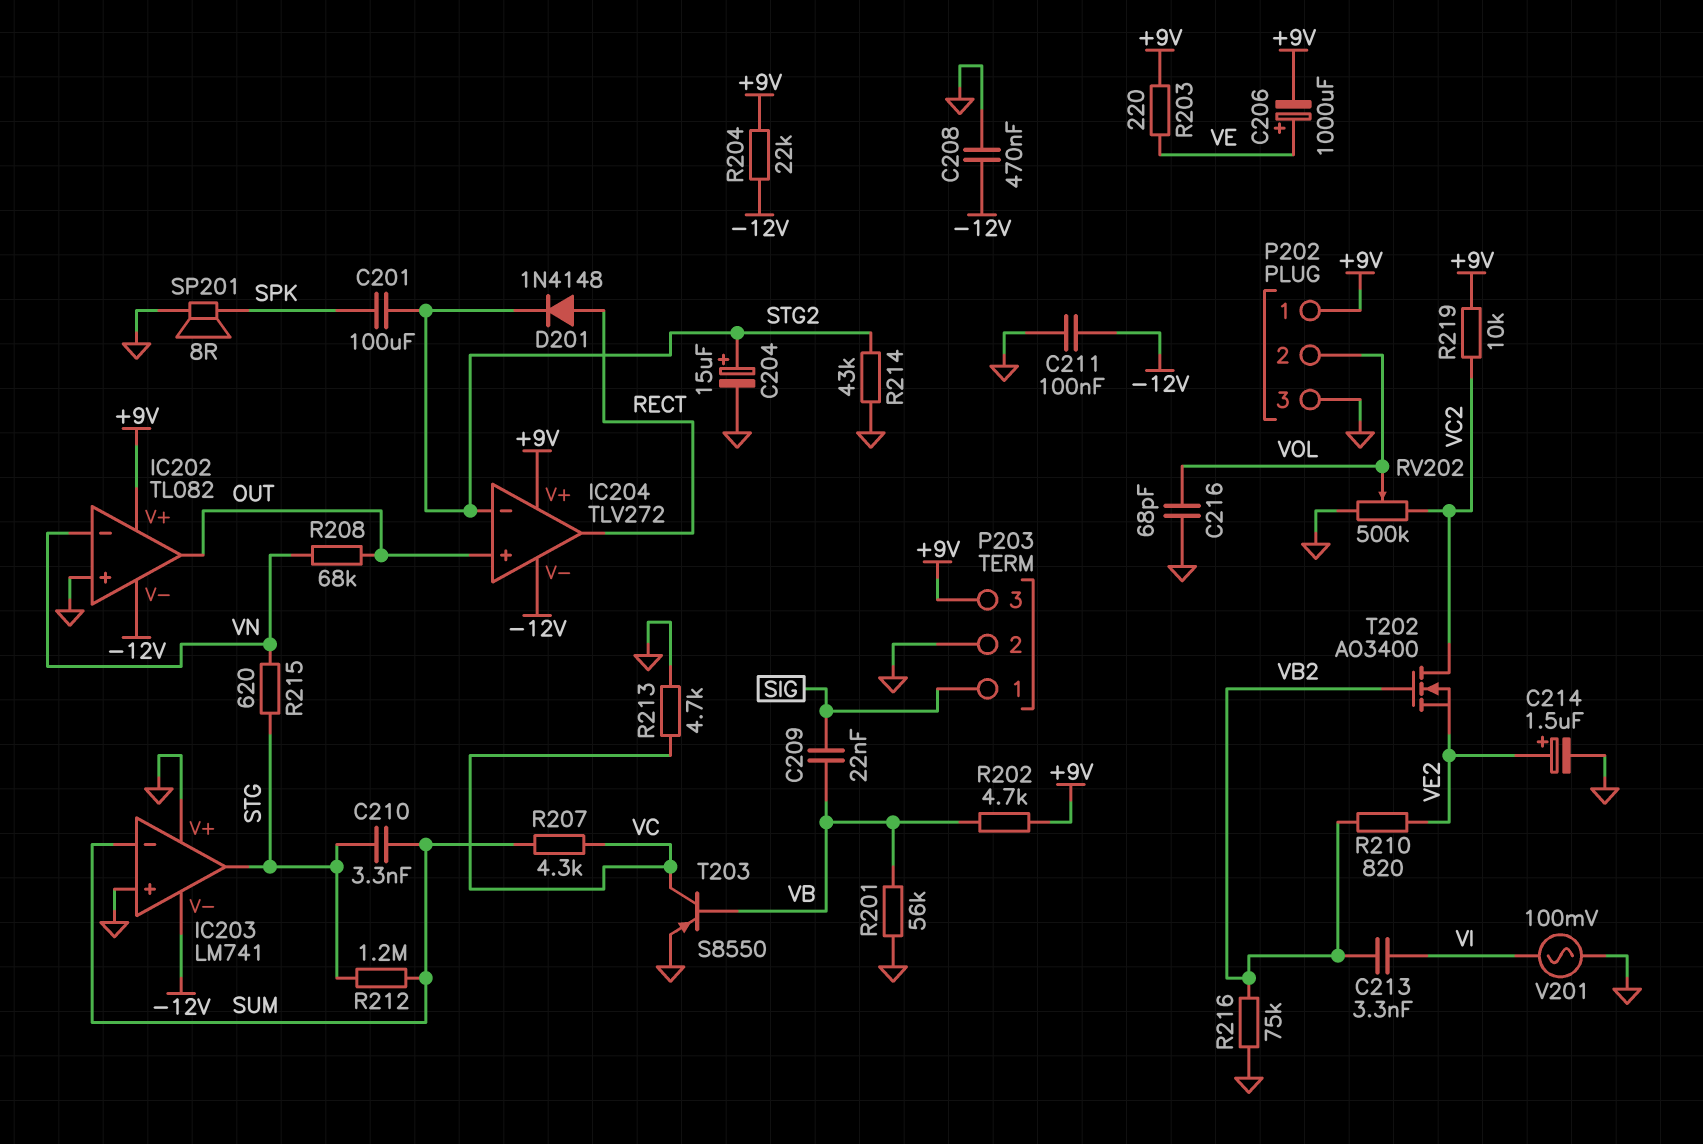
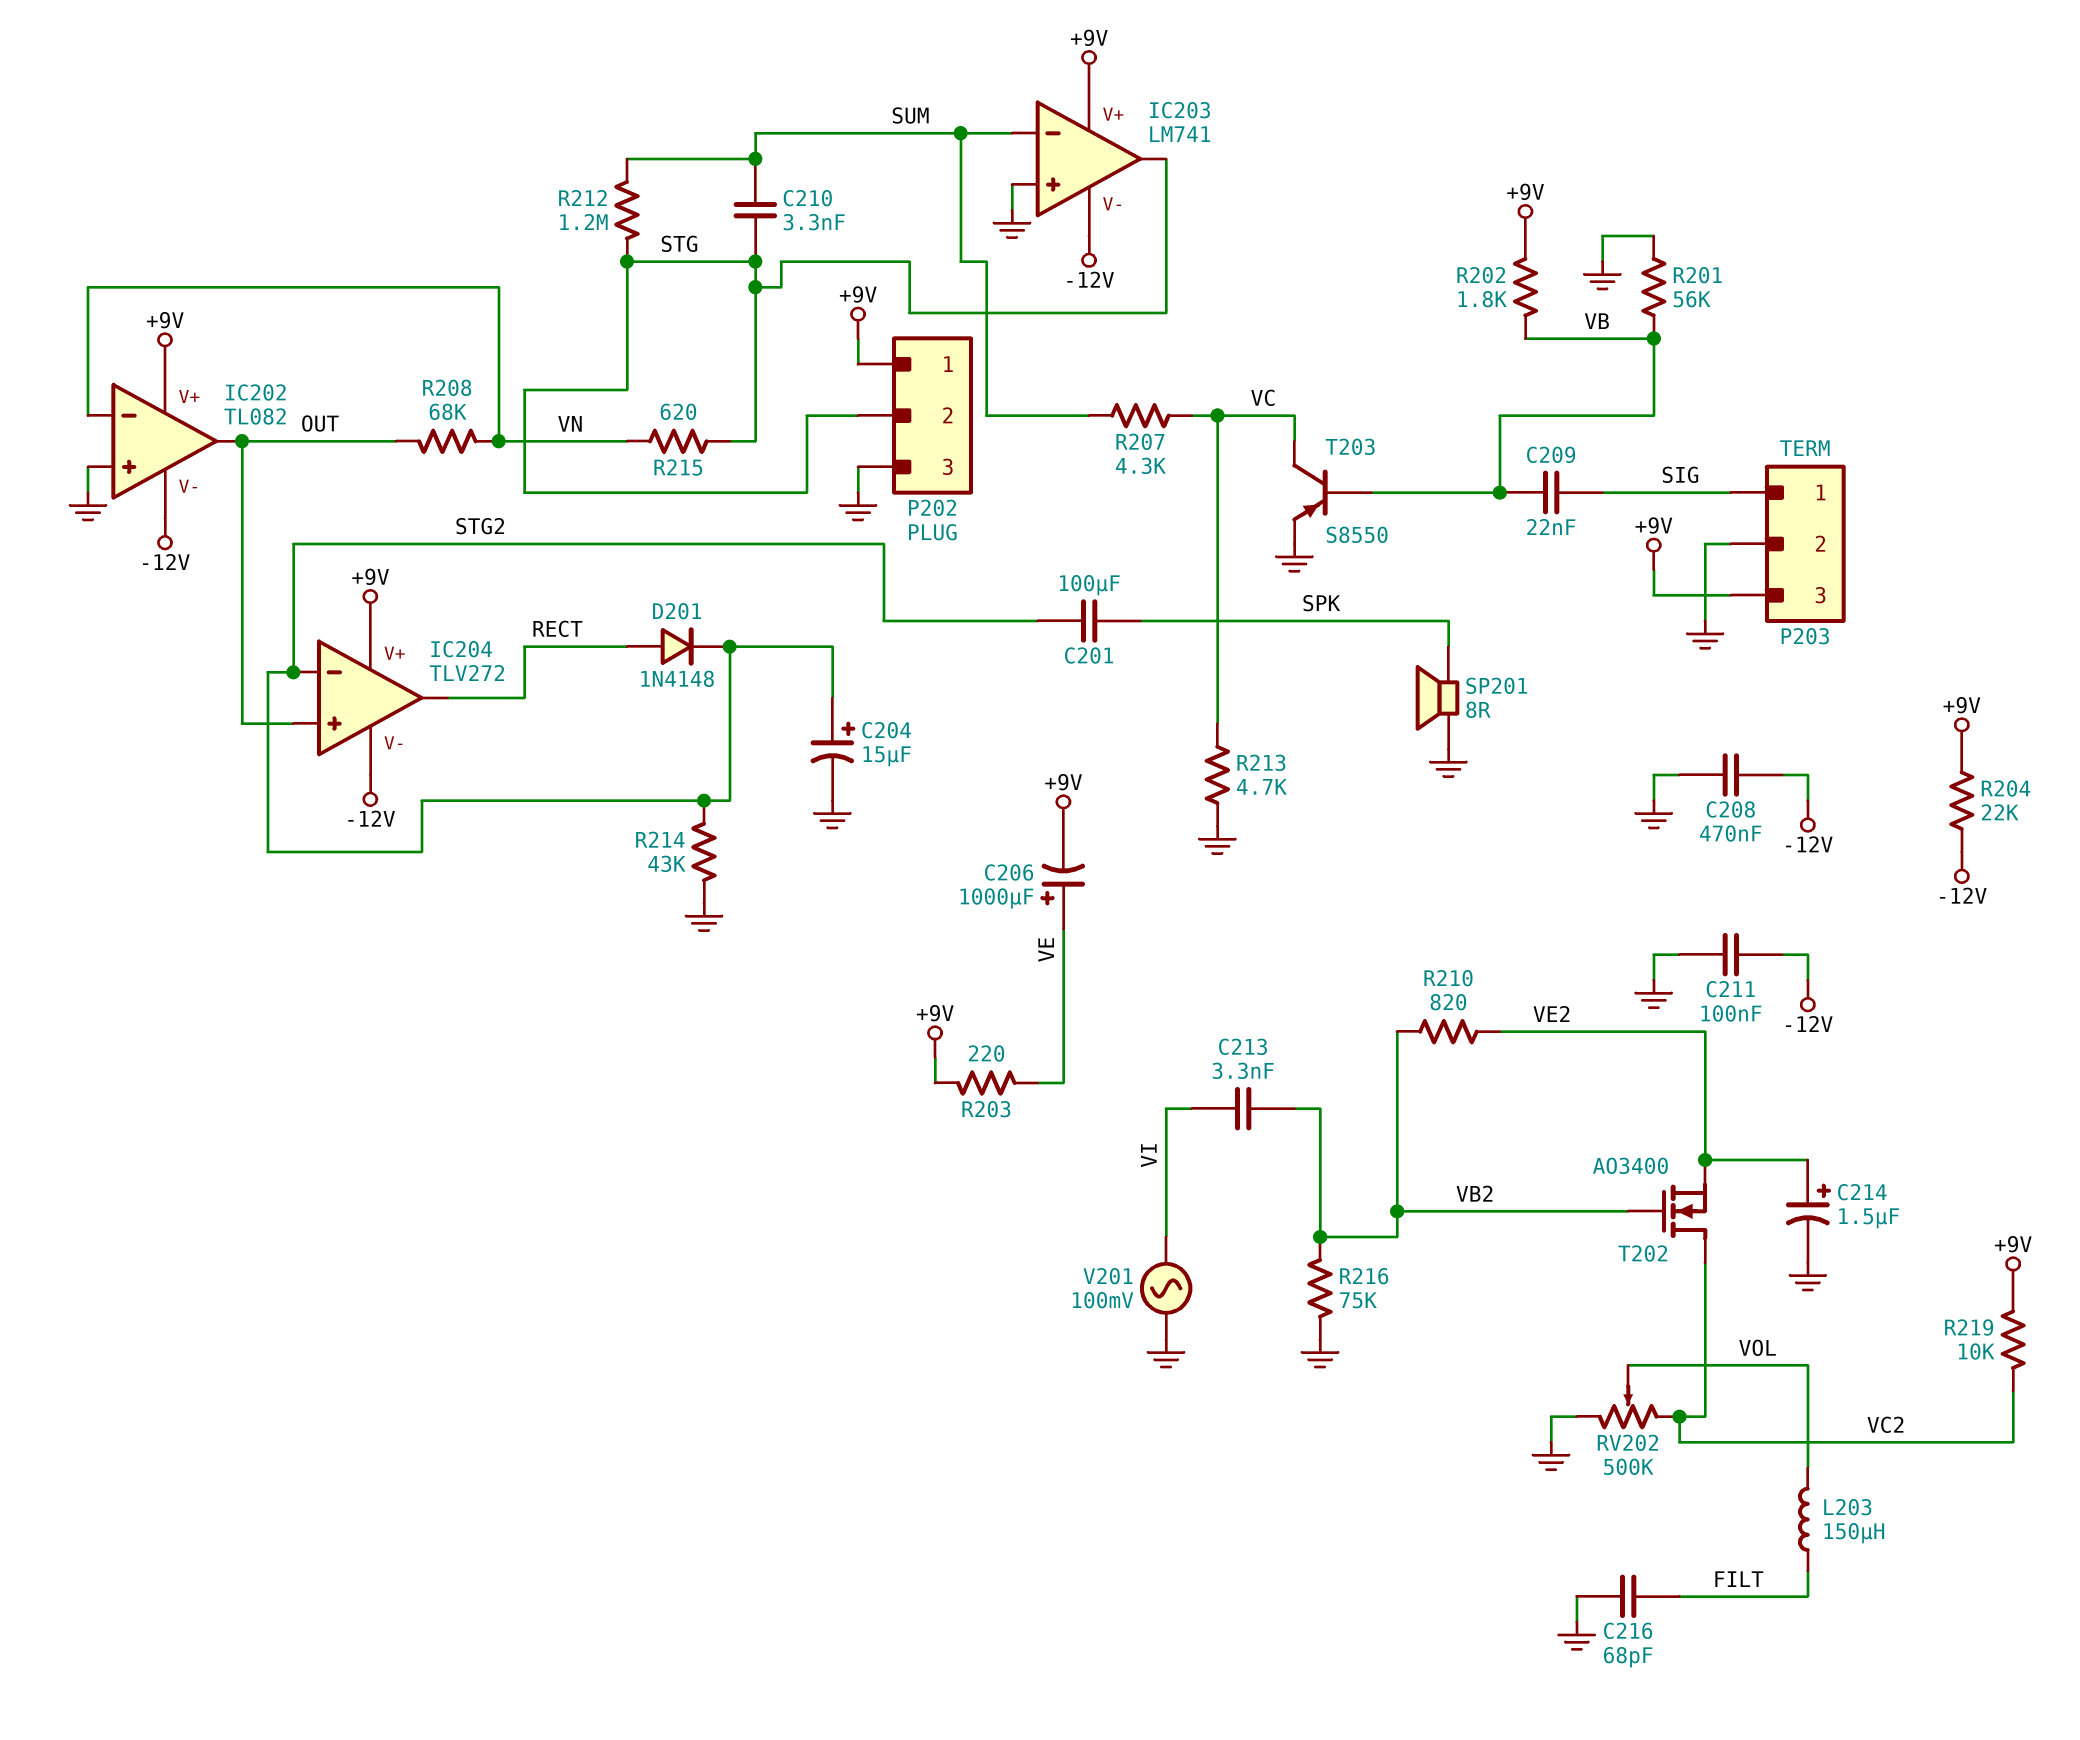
C216: 68pF (GND, VOL) -> 68pF (FILT, GND)
IC203 pin V+: GND -> +9V
L203: none -> 150uH (FILT, VOL)
P202 pin 2: VOL -> STG
R202: 4.7k (+9V, VB) -> 1.8k (+9V, VB)

